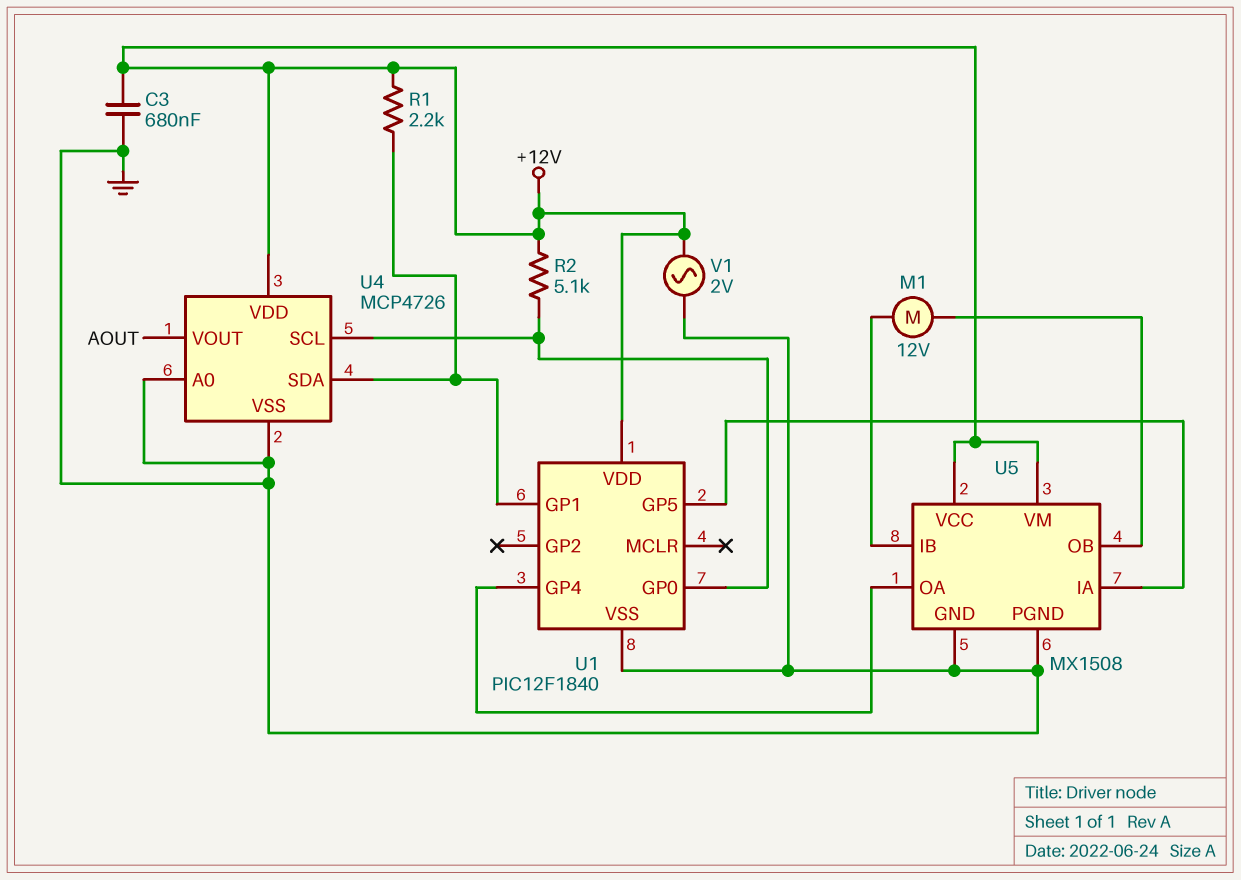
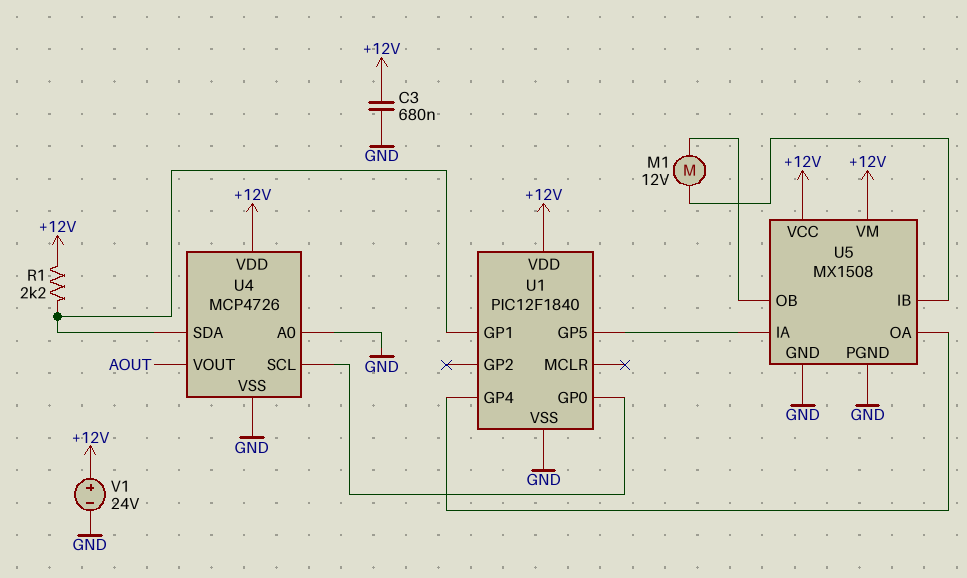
R2: 5.1k (+12V, U1/GP0) -> none
V1: AC 2V (+12V, GND) -> 24V (plus +12V, minus GND)

